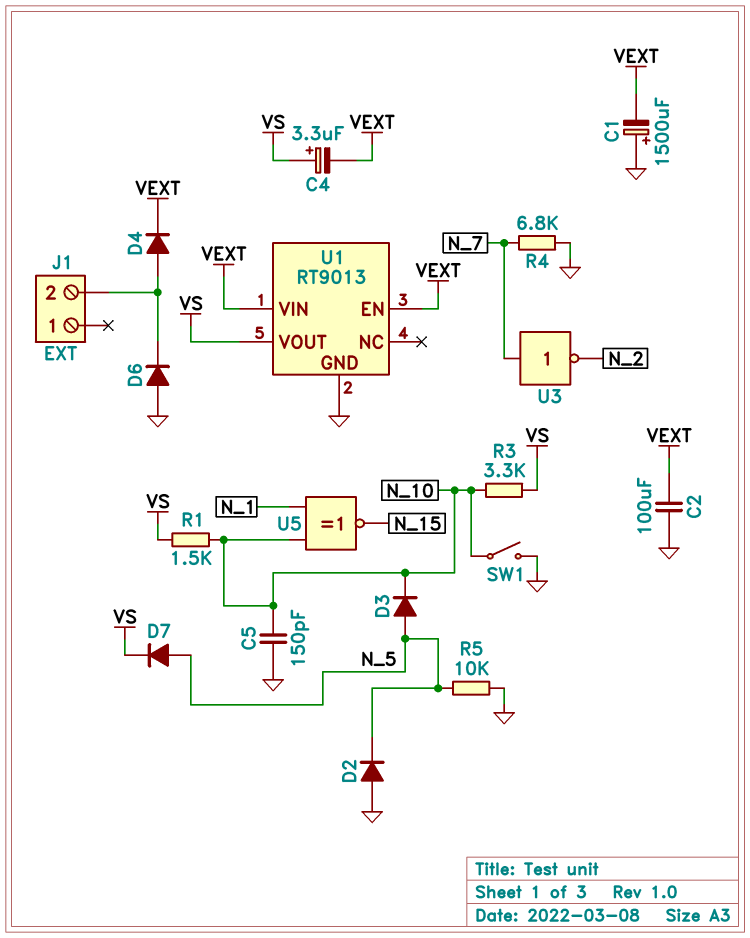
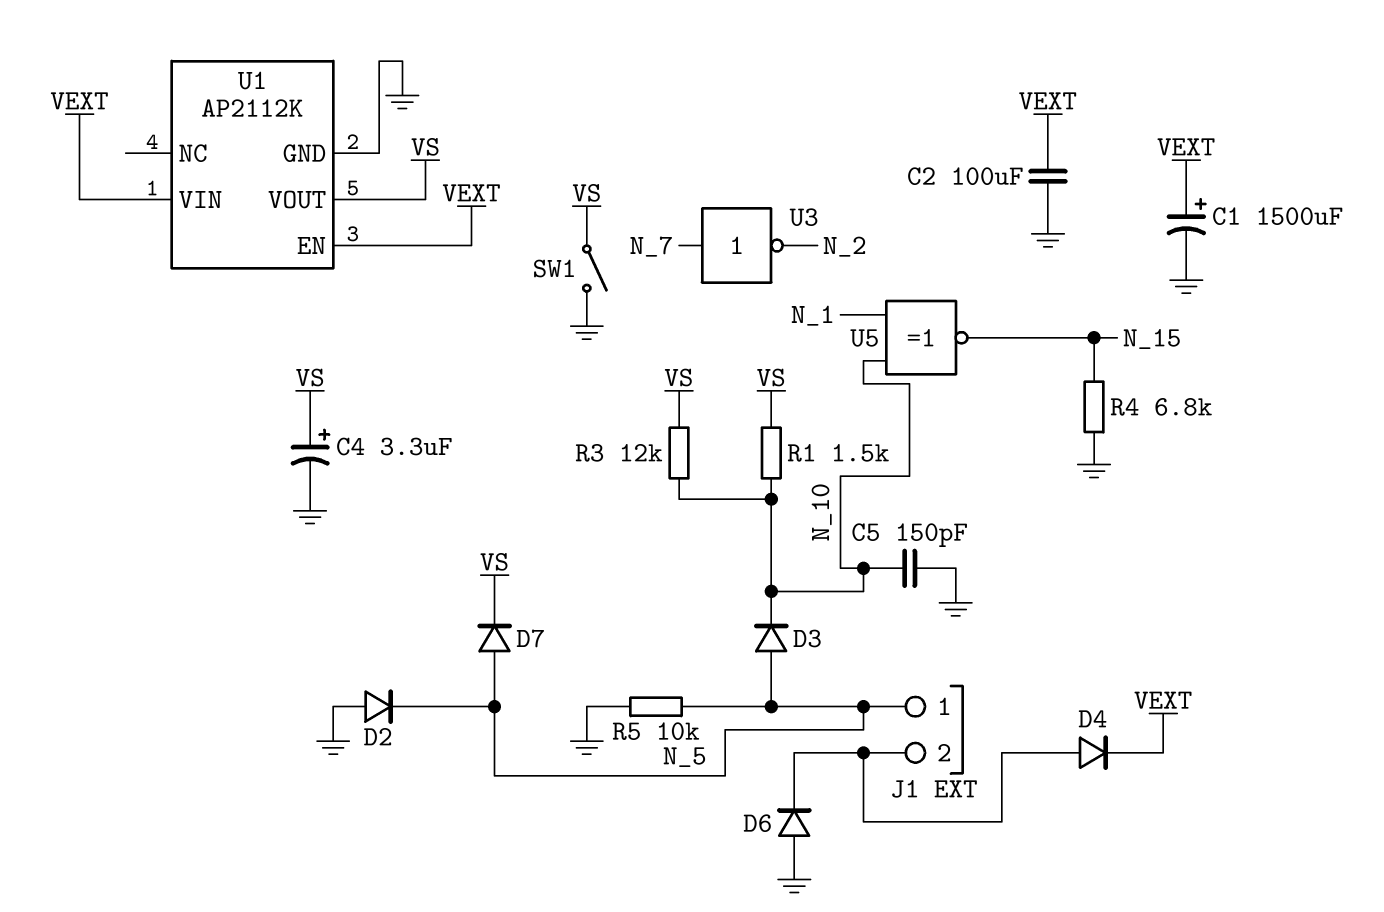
C1: 1500uF (plus GND, minus VEXT) -> 1500uF (plus VEXT, minus GND)
C4: 3.3uF (plus VS, minus VEXT) -> 3.3uF (plus VS, minus GND)
J1 pin 1: none -> N_5
R3: 3.3k (N_10, VS) -> 12k (N_10, VS)
R4: 6.8k (GND, N_7) -> 6.8k (GND, N_15)
SW1: switch (GND, N_10) -> switch (GND, VS)
U1: RT9013 -> AP2112K

